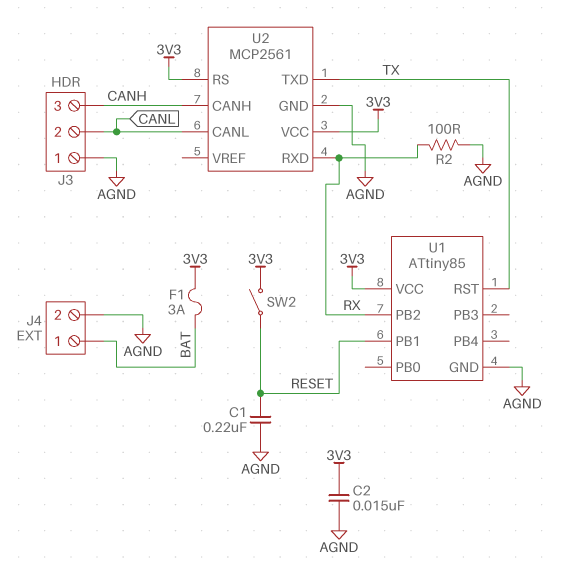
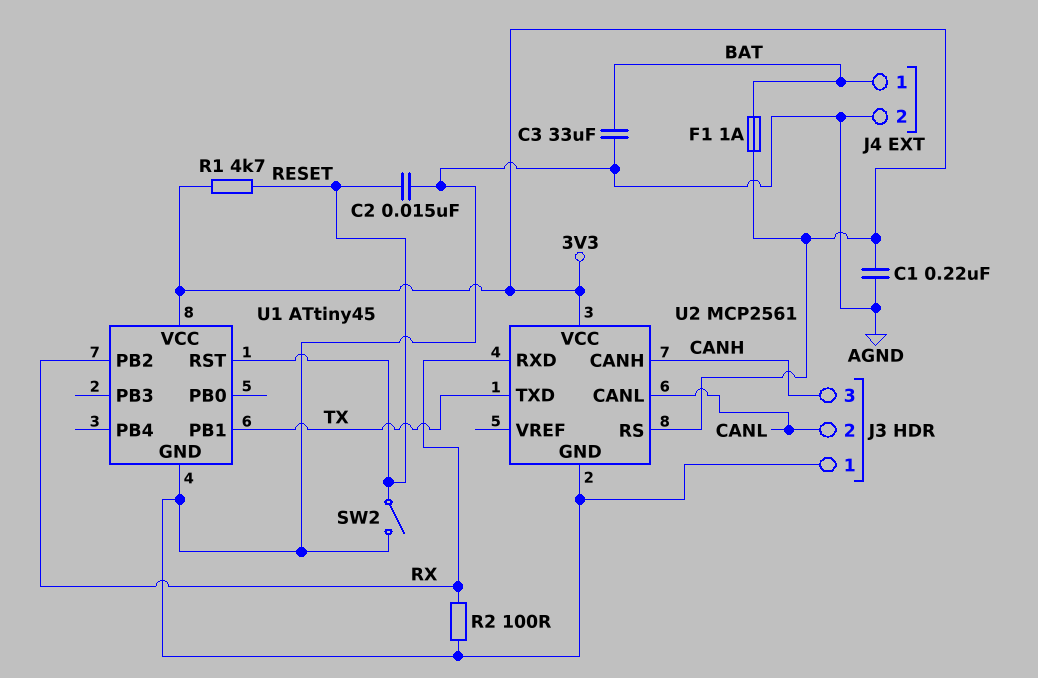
C1: 220nF (AGND, RESET) -> 220nF (3V3, AGND)
C2: 15nF (3V3, AGND) -> 15nF (AGND, RESET)
C3: none -> 33uF (AGND, BAT)
F1: 3A (3V3, BAT) -> 1A (3V3, BAT)
R1: none -> 4.7k (3V3, RESET)
SW2: switch (3V3, RESET) -> switch (AGND, RESET)
U1: ATtiny85 -> ATtiny45
U1 pin PB1: RESET -> TX
U1 pin RST: TX -> RESET

